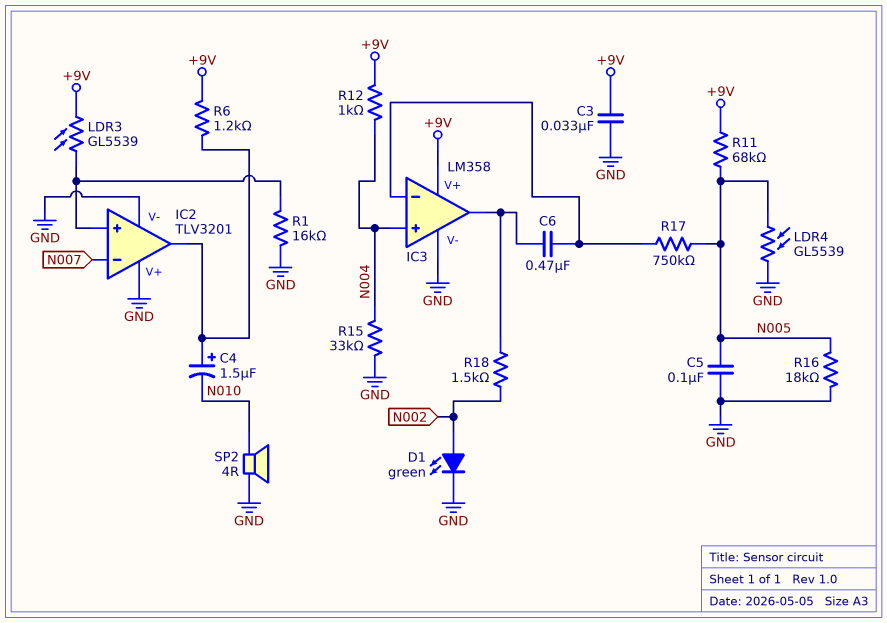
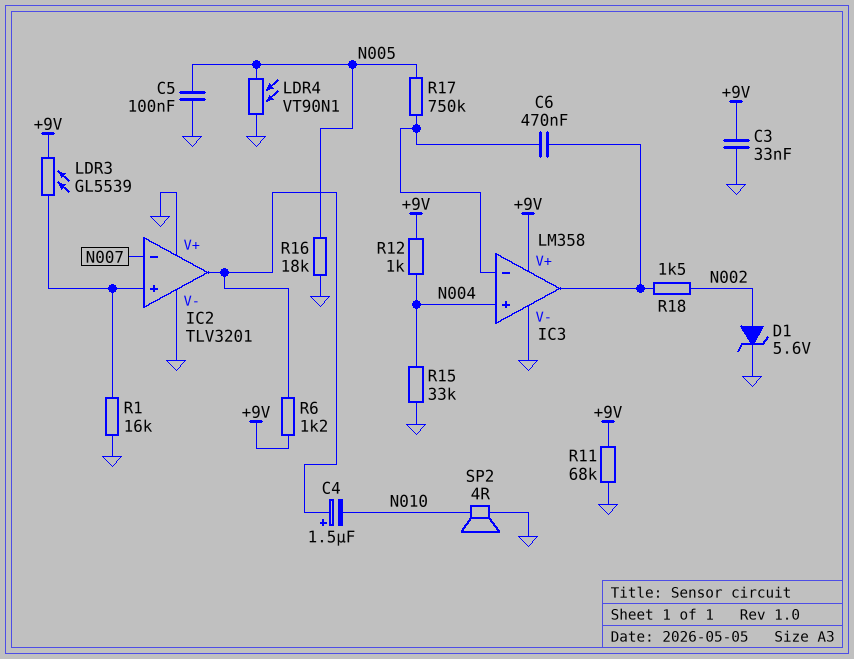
D1: LED green (A N002, K GND) -> zener 5.6V (A N002, K GND)
LDR4: GL5539 (GND, N005) -> VT90N1 (GND, N005)
R11: 68k (+9V, N005) -> 68k (+9V, GND)

